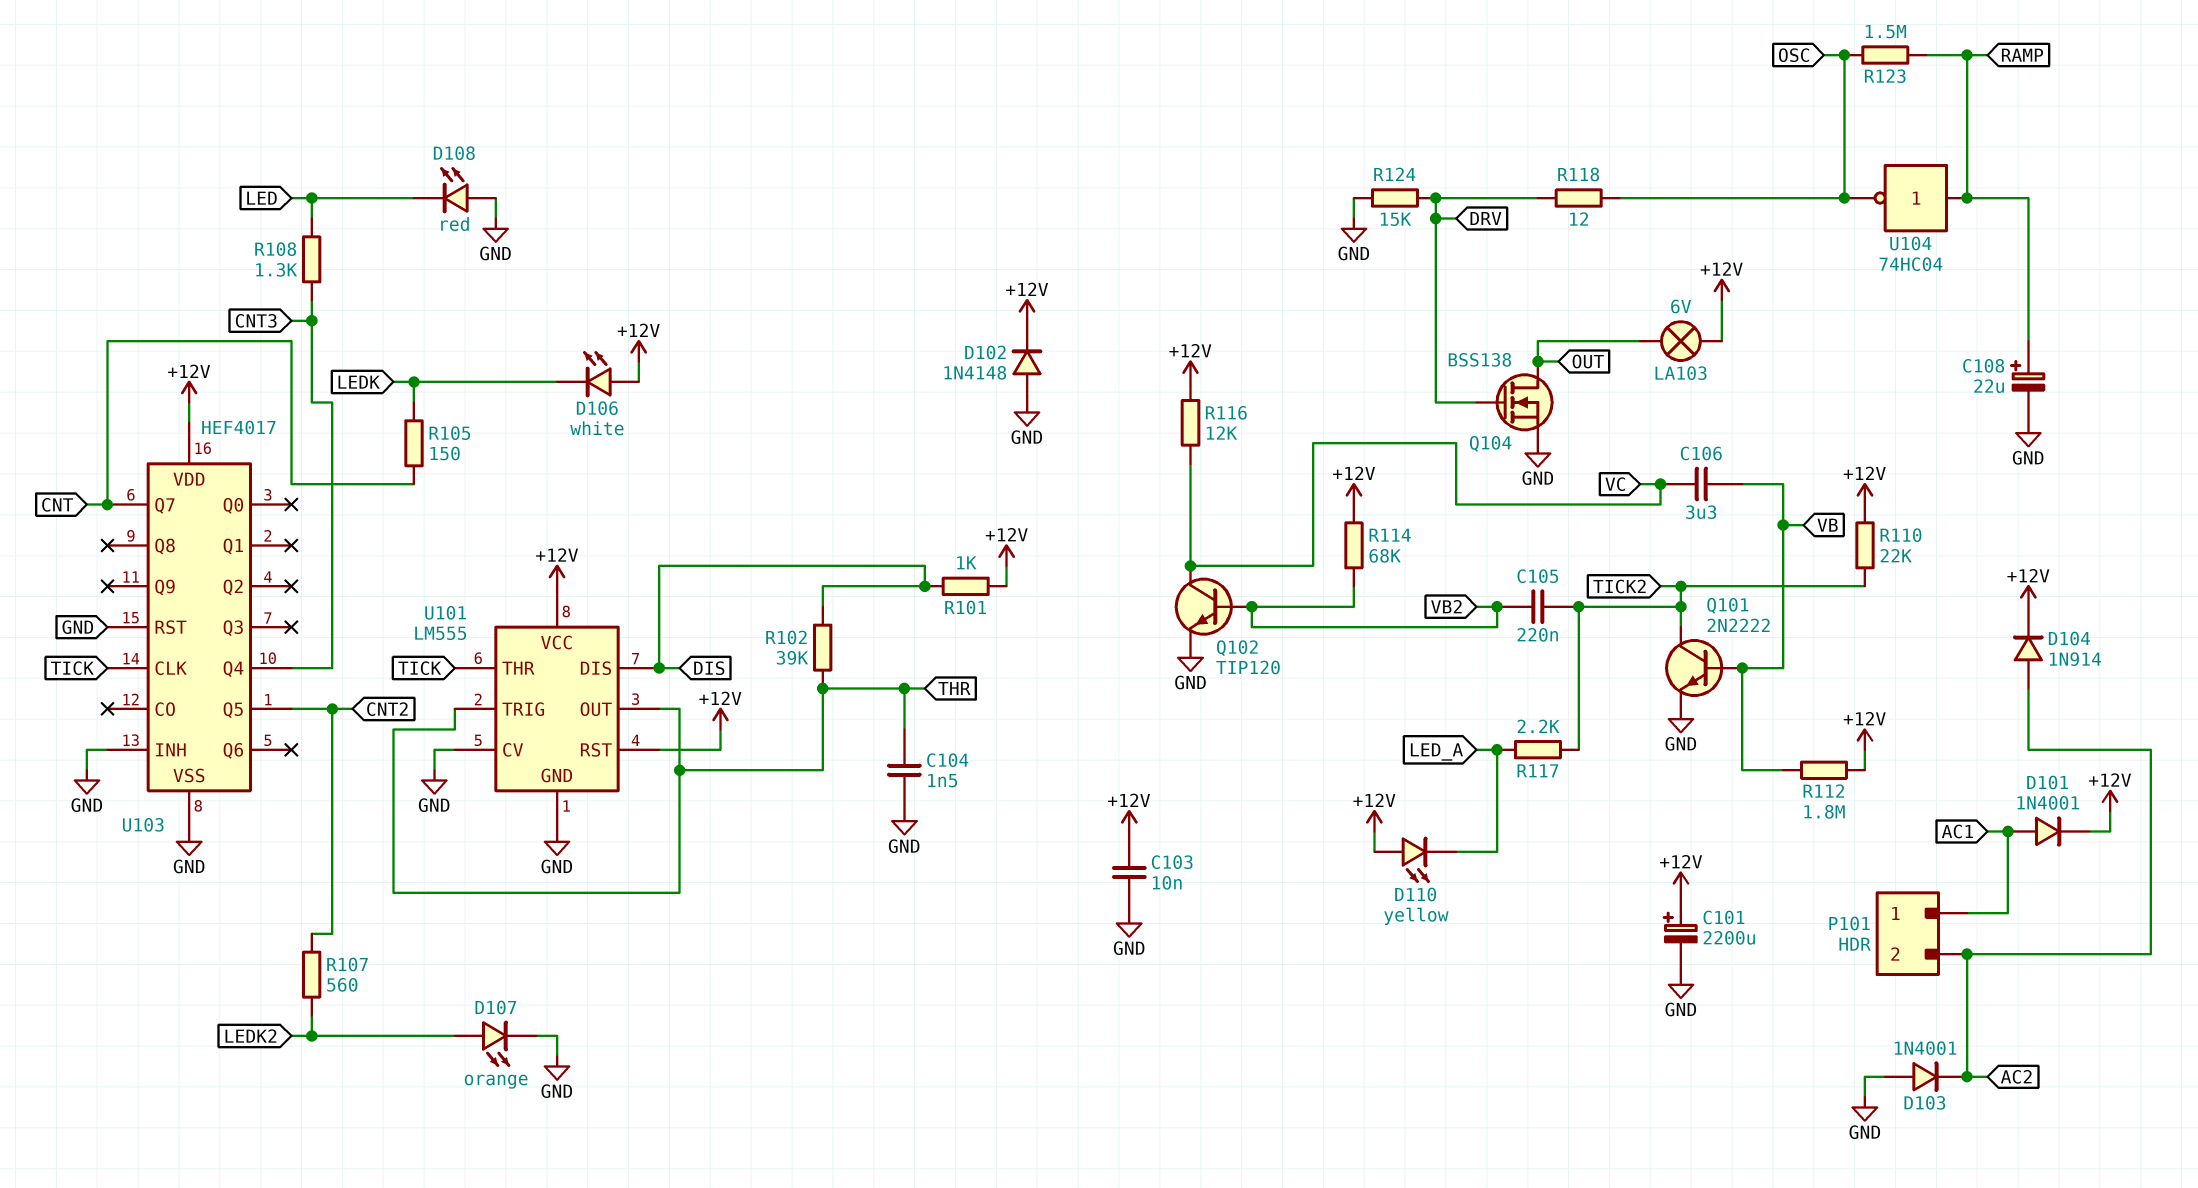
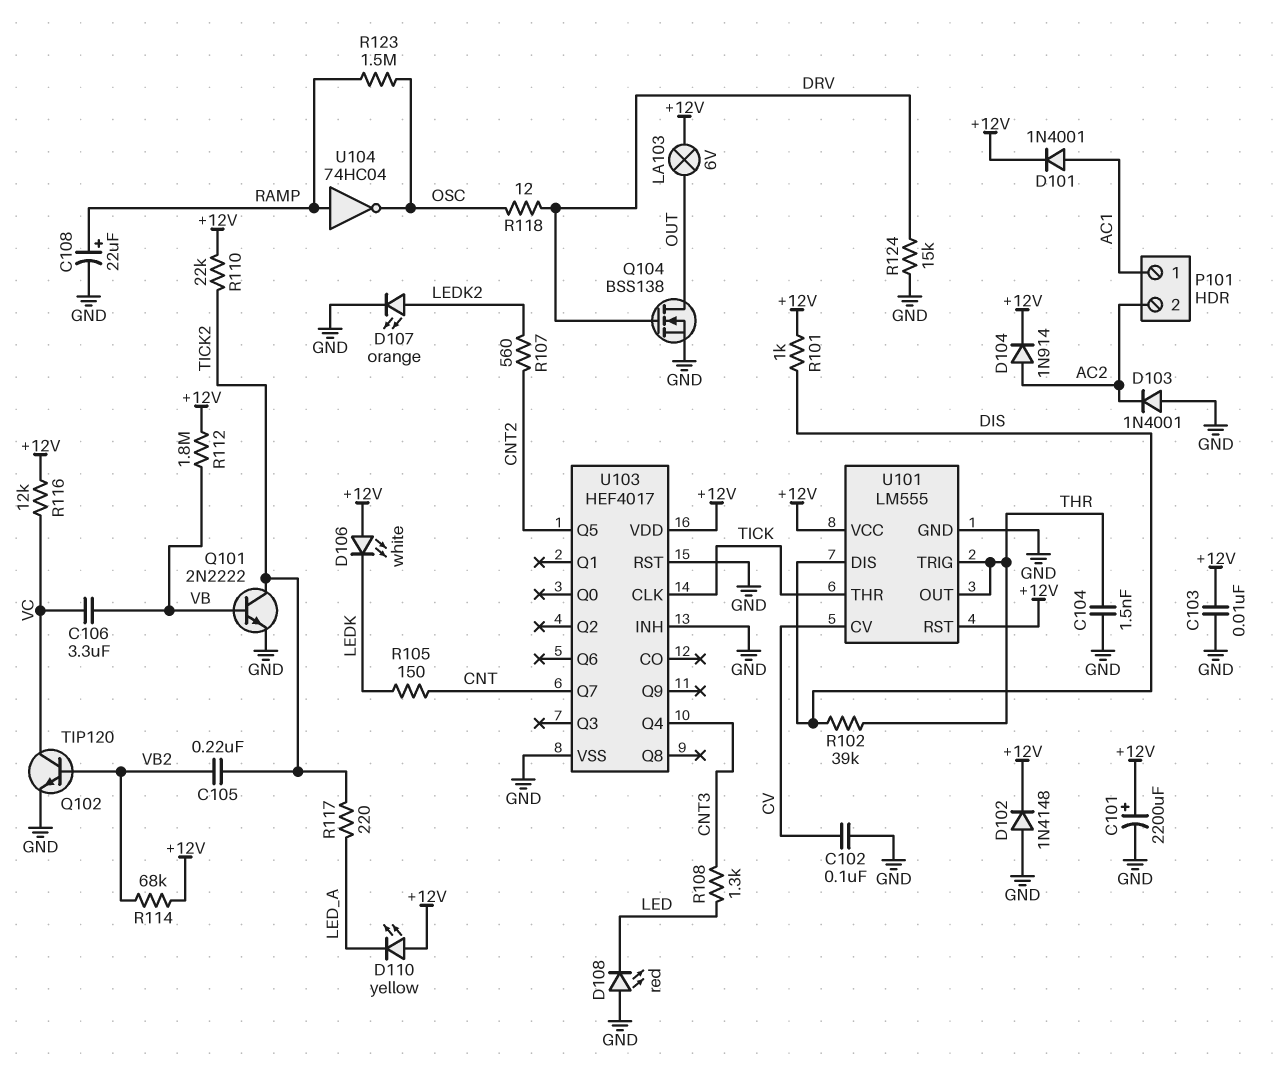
C102: none -> 100nF (CV, GND)
R117: 2.2k (LED_A, TICK2) -> 220 (LED_A, TICK2)
U101 pin CV: GND -> CV

